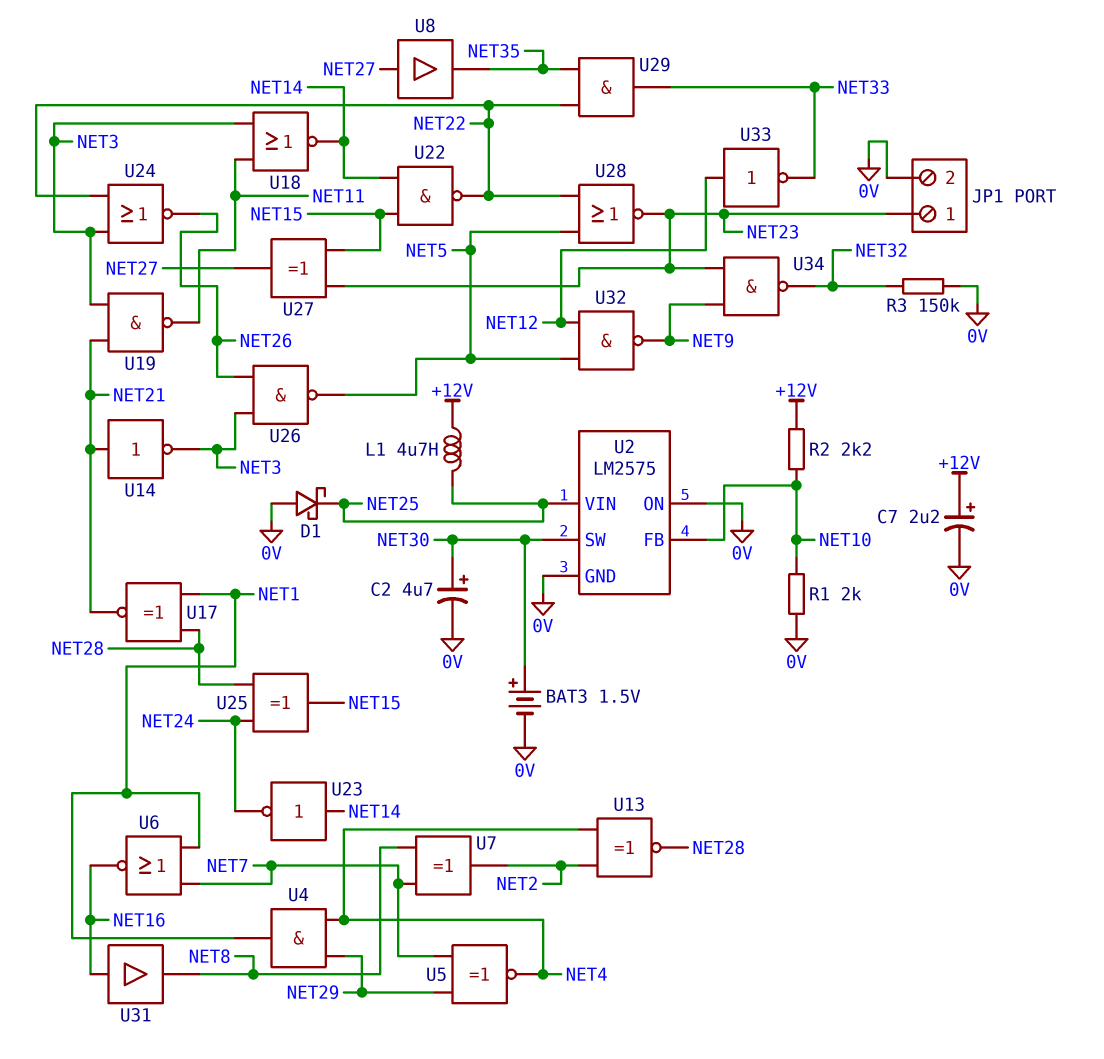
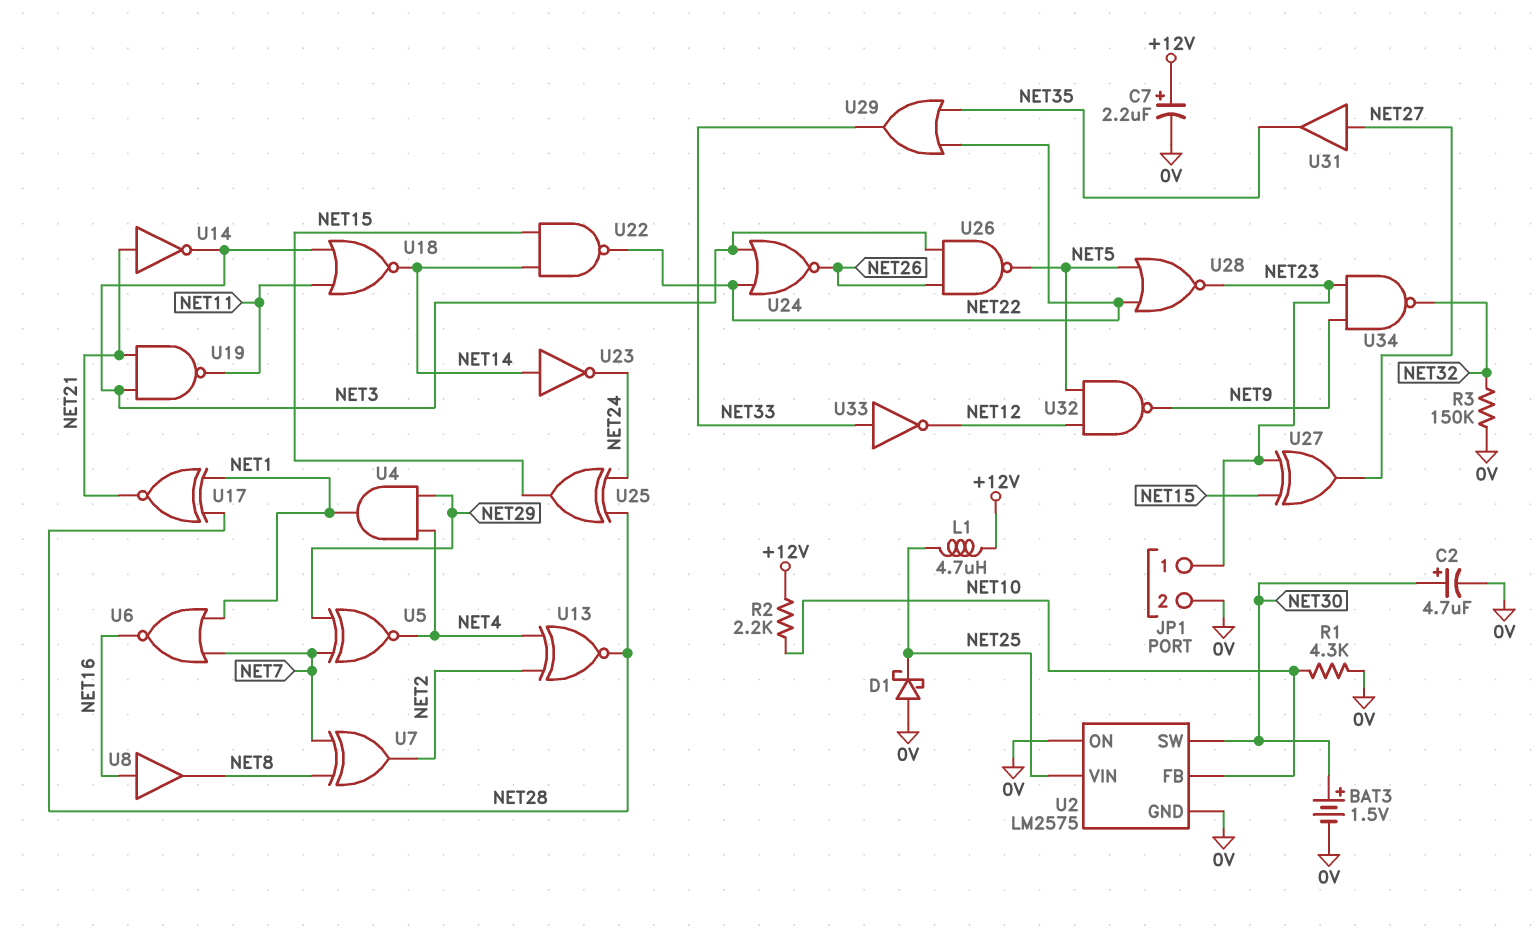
R1: 2k (0V, NET10) -> 4.3k (0V, NET10)
U8: buffer (in NET27, out NET35) -> buffer (in NET16, out NET8)
U29: AND (in NET22, in NET35, out NET33) -> OR (in NET22, in NET35, out NET33)
U31: buffer (in NET16, out NET8) -> buffer (in NET27, out NET35)
U33: NOT (in NET12, out NET33) -> NOT (in NET33, out NET12)

